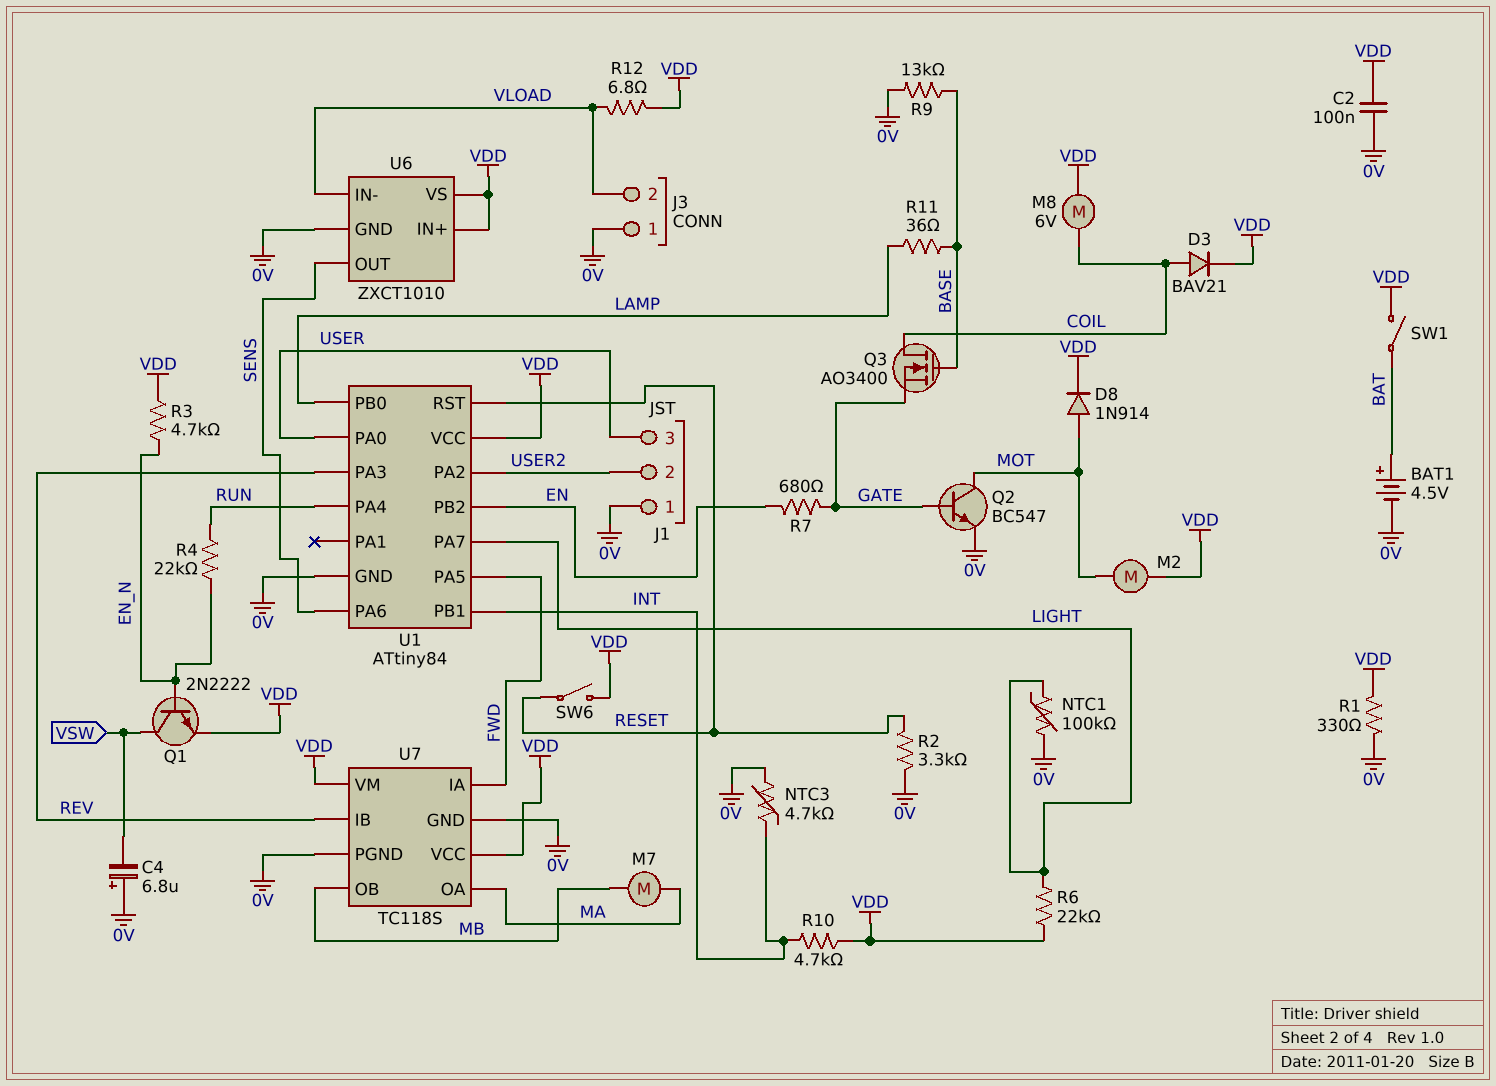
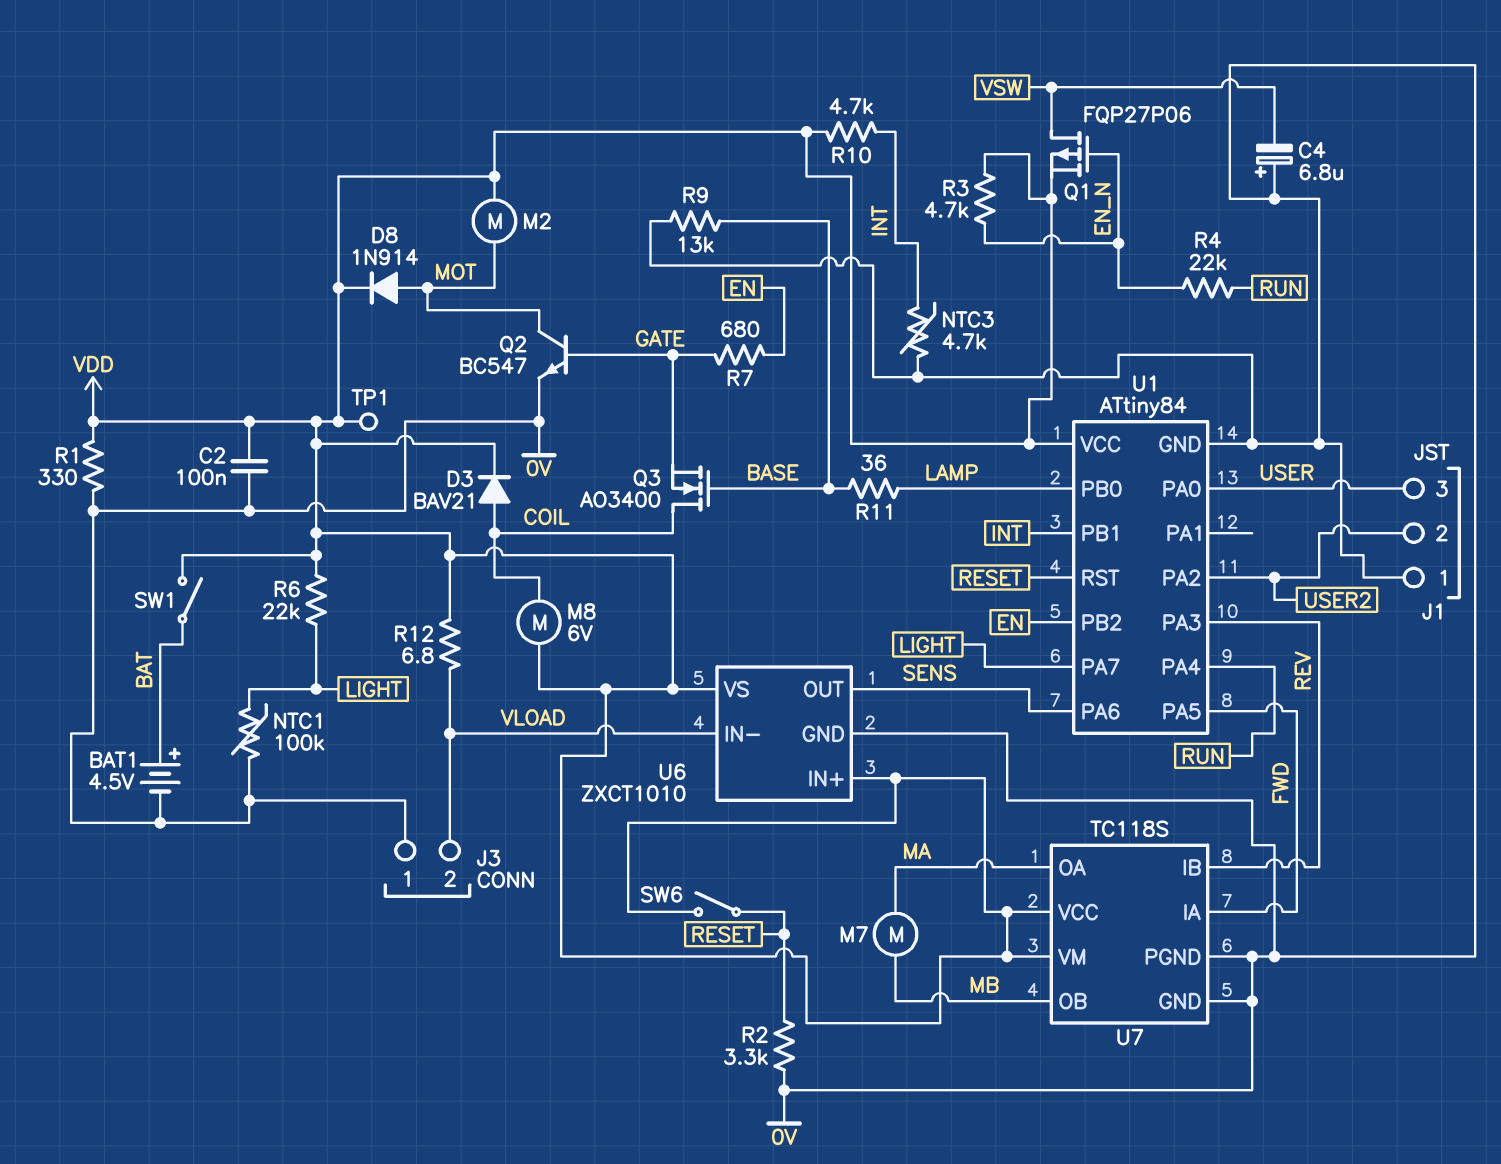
Q1: NPN 2N2222 (B EN_N, C VSW, E VDD) -> PMOS FQP27P06 (G EN_N, D VSW, S VDD)
TP1: none -> test point (VDD)

